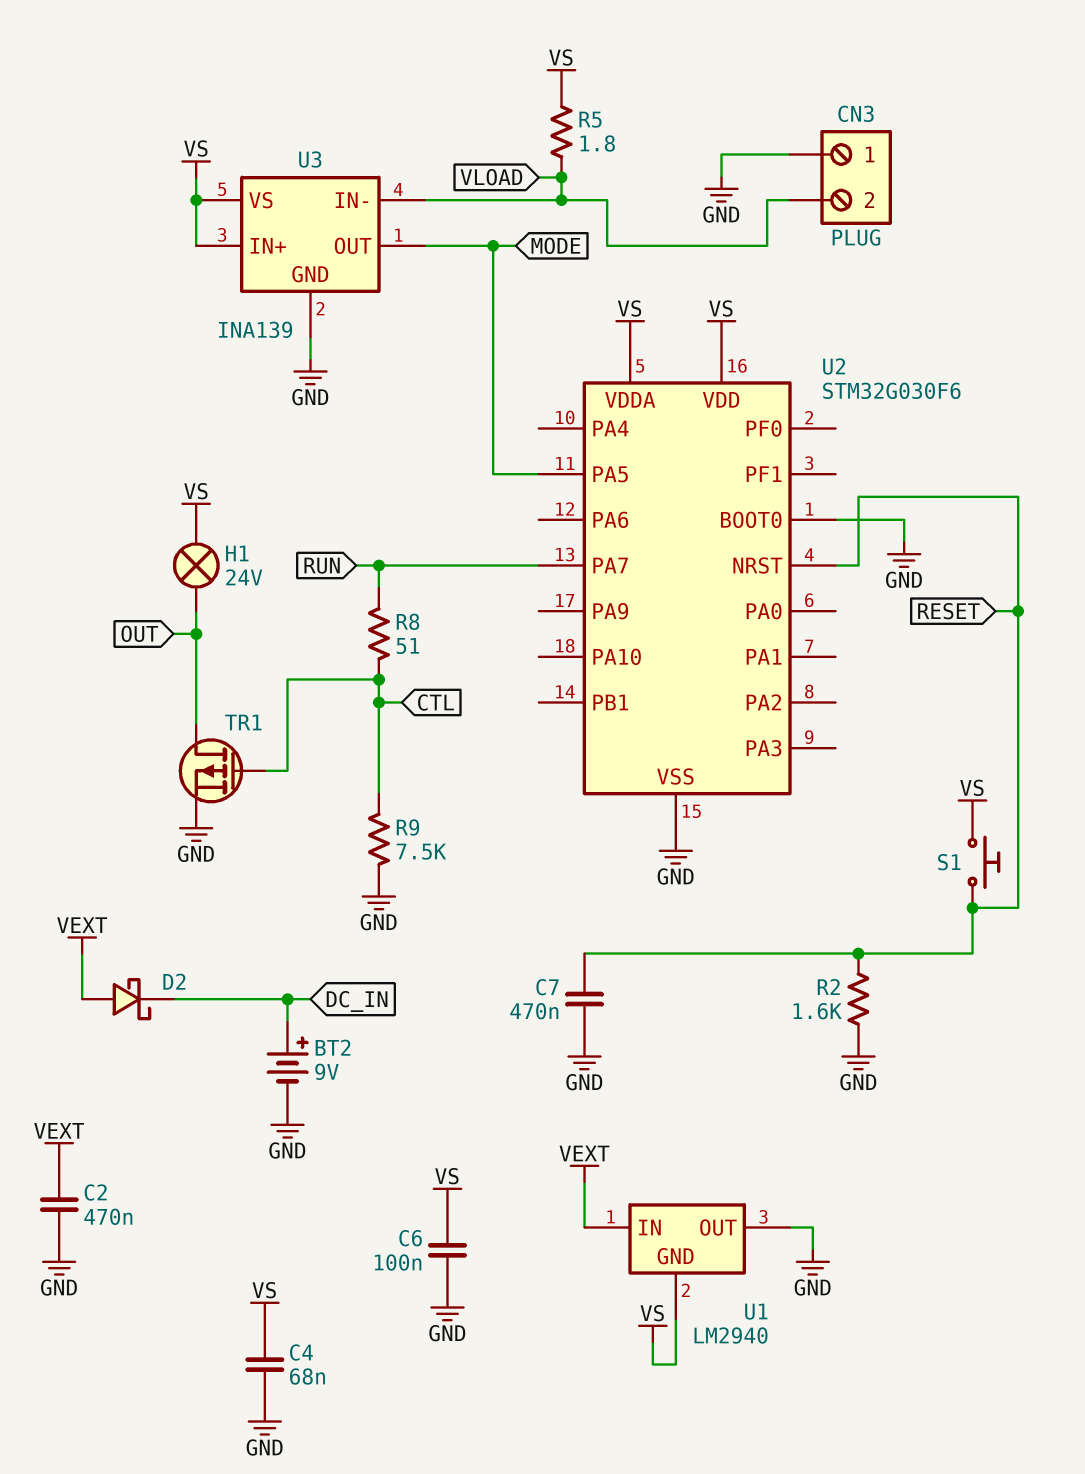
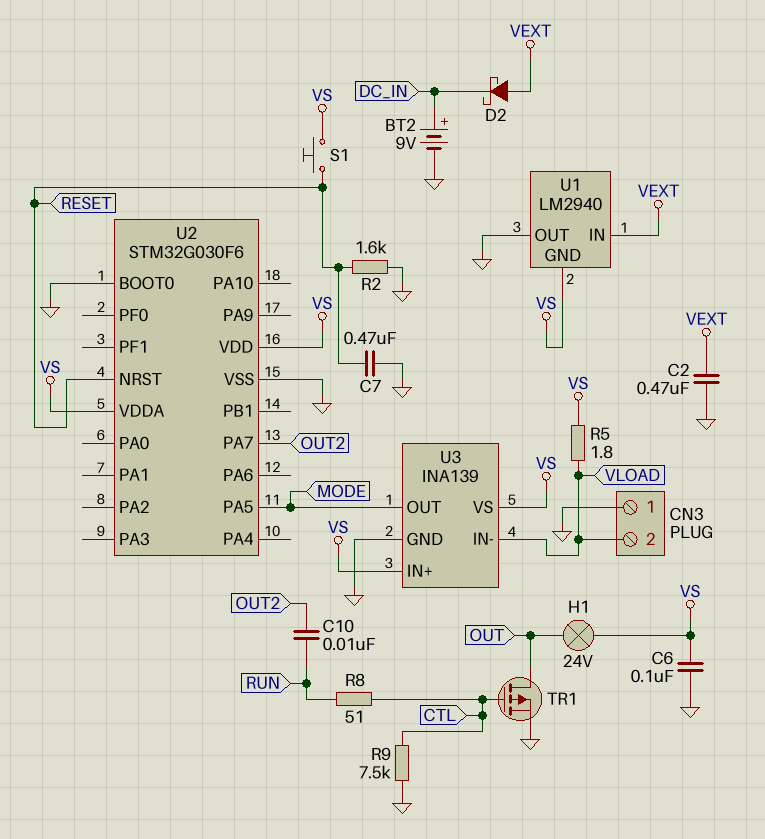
C4: 68nF (GND, VS) -> none
C10: none -> 10nF (OUT2, RUN)
U2 pin PA7: RUN -> OUT2

